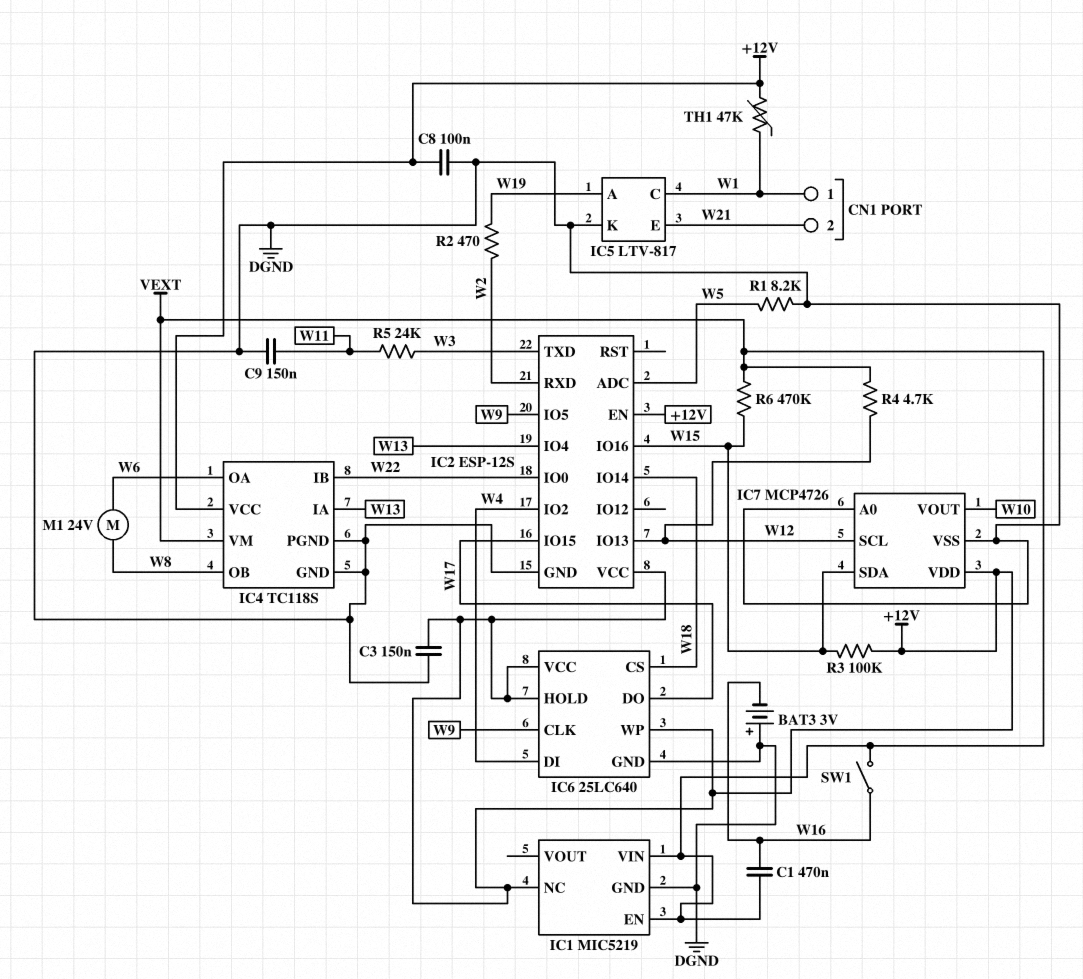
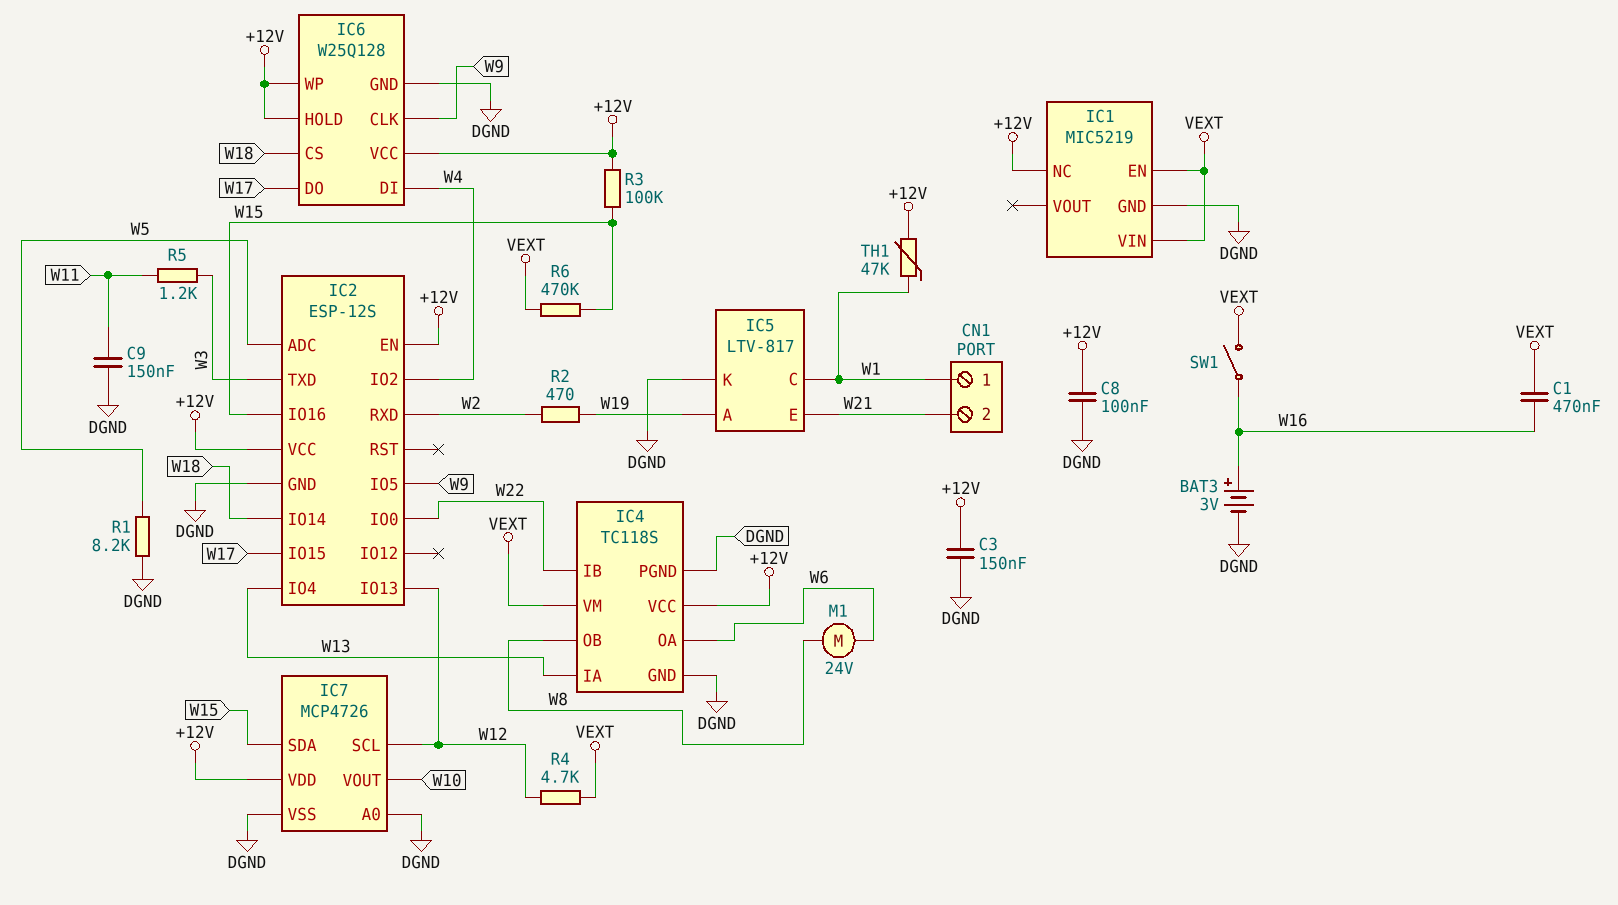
BAT3: 3V (plus DGND, minus W16) -> 3V (plus W16, minus DGND)
IC6: 25LC640 -> W25Q128
R5: 24k (W3, W11) -> 1.2k (W3, W11)

